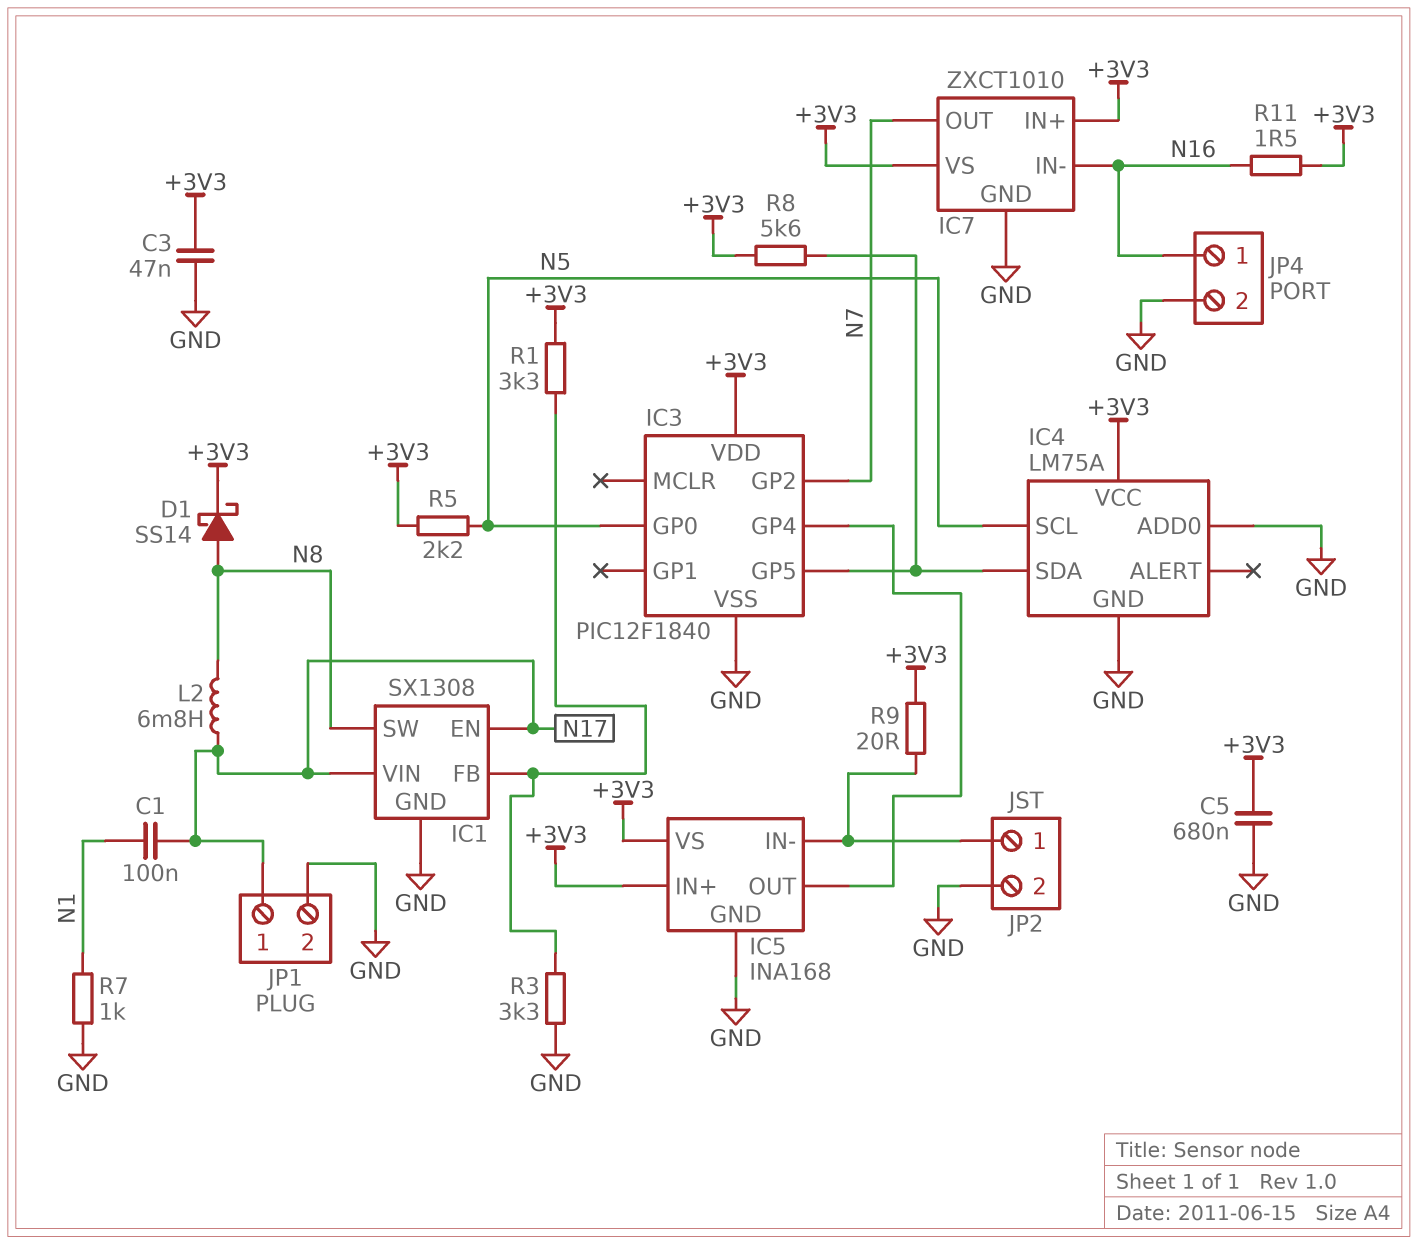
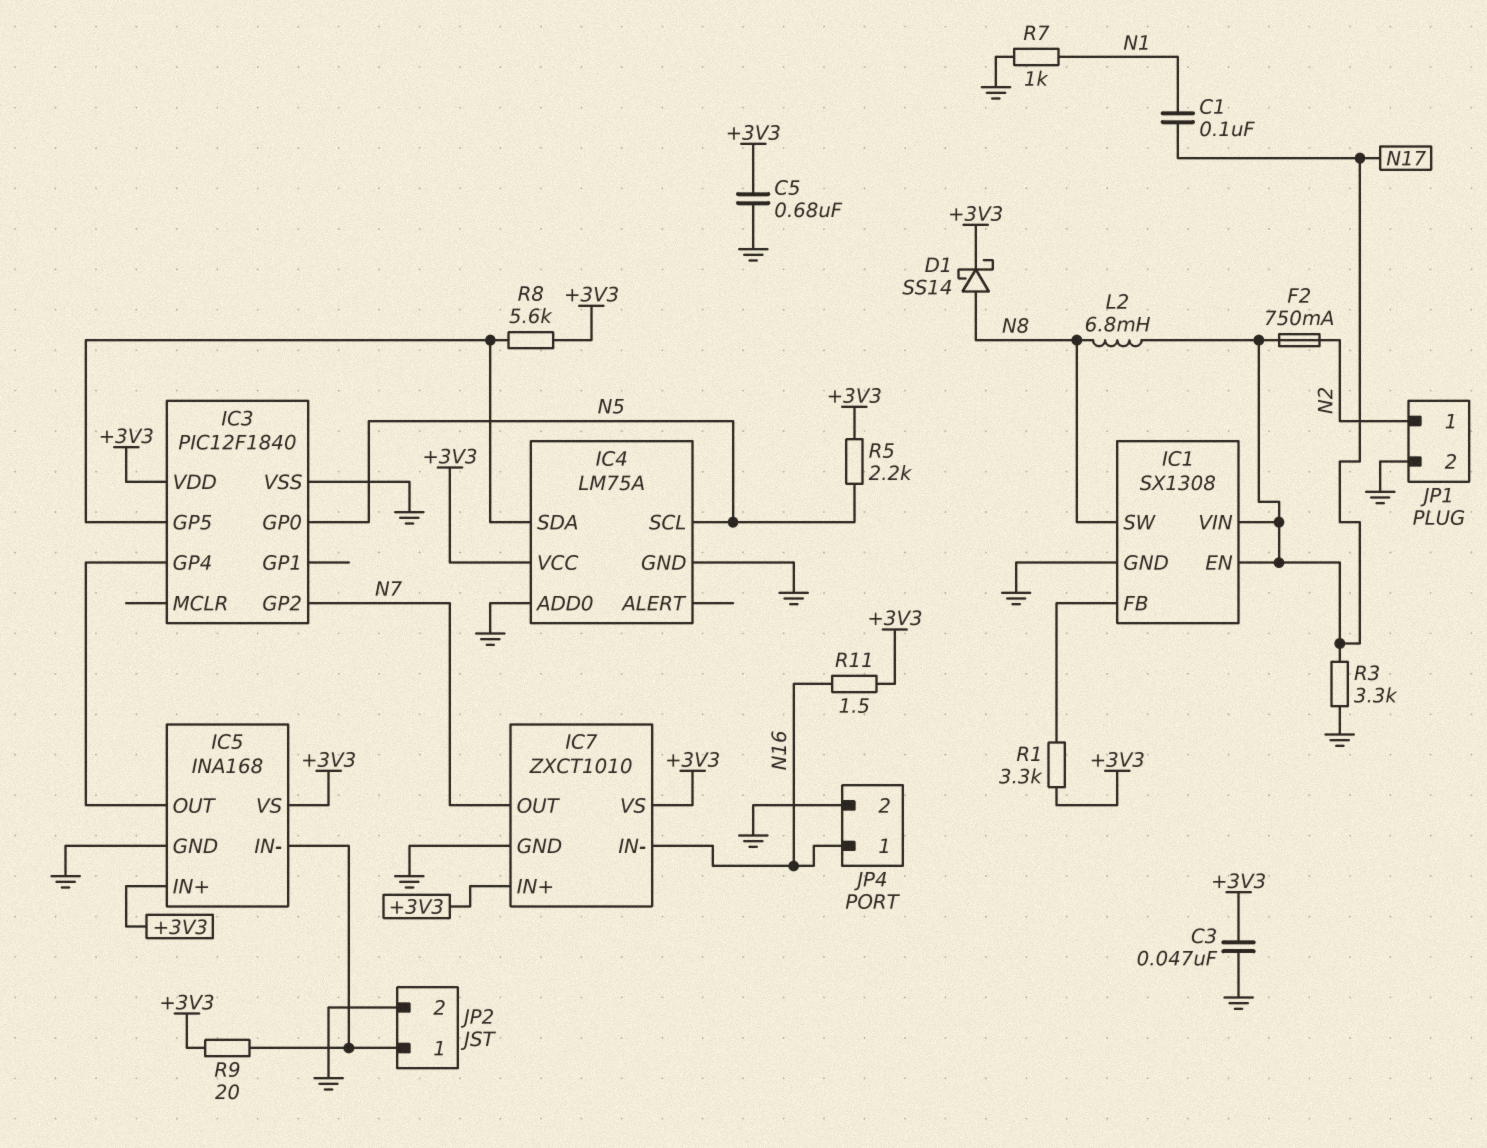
F2: none -> 750mA (N2, N17)
JP1 pin 1: N17 -> N2
R3: 3.3k (GND, IC1/FB) -> 3.3k (GND, N17)

